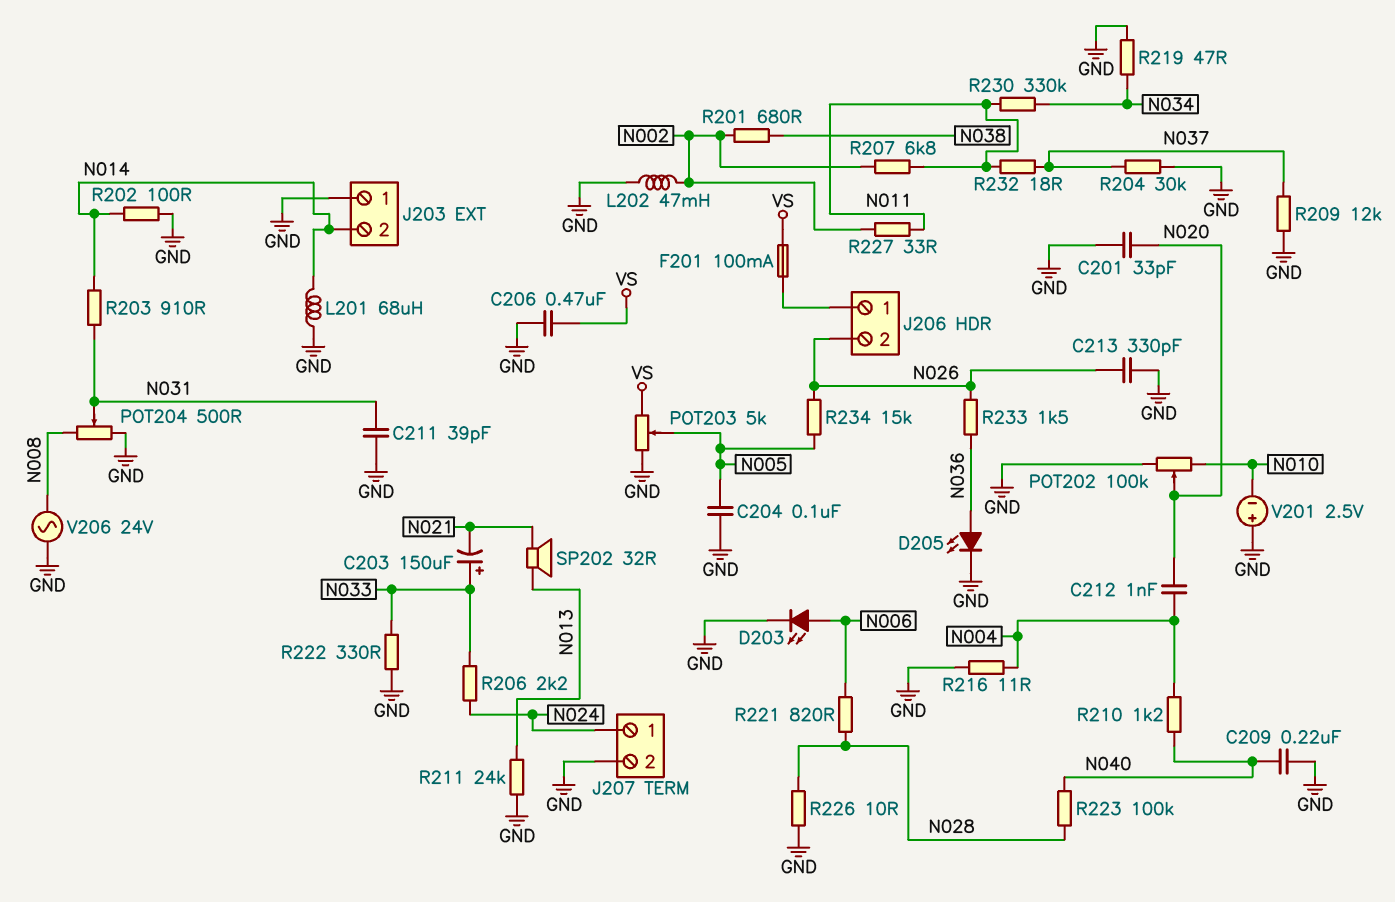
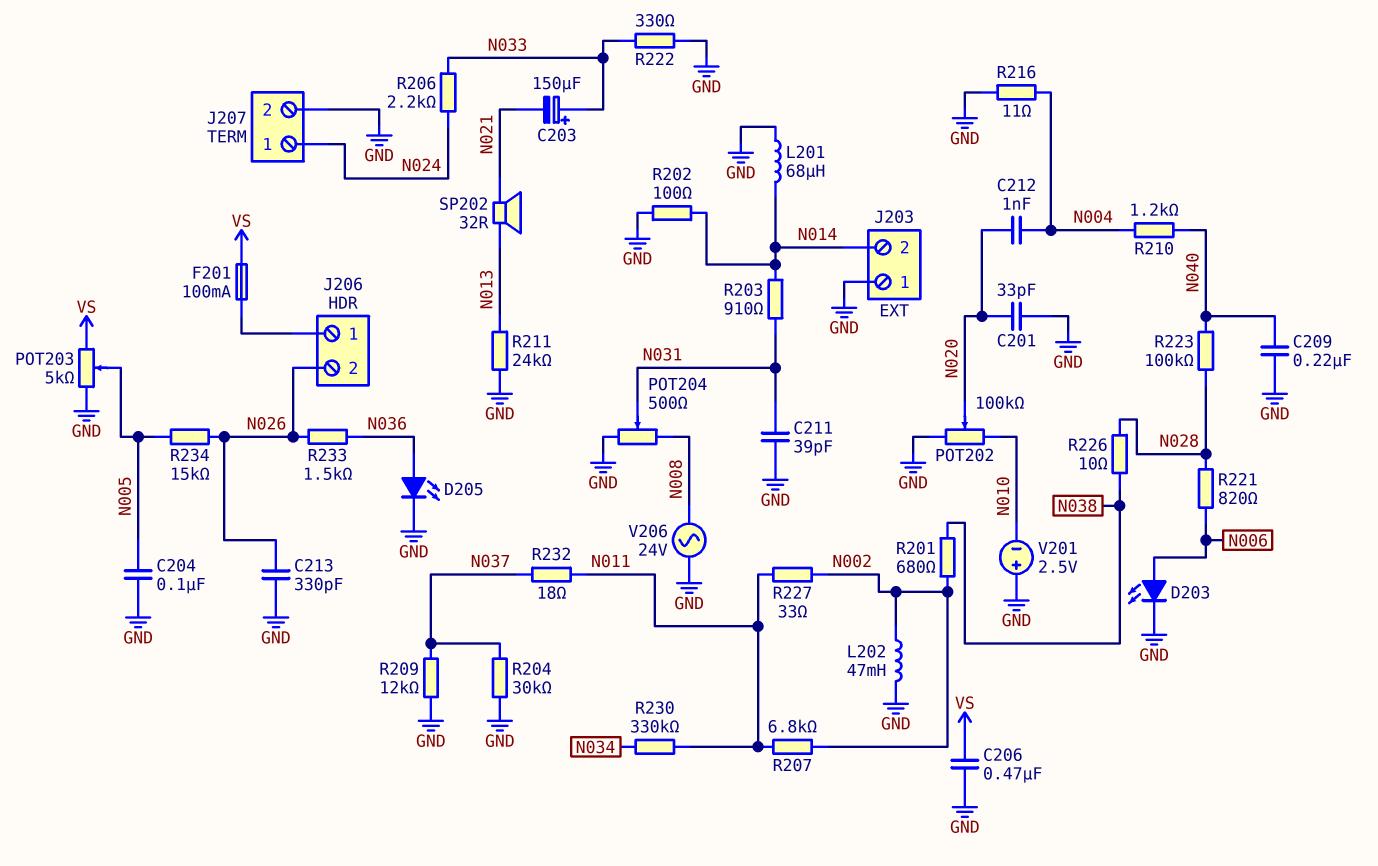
R219: 47 (GND, N034) -> none
R226: 10 (GND, N028) -> 10 (N028, N038)

